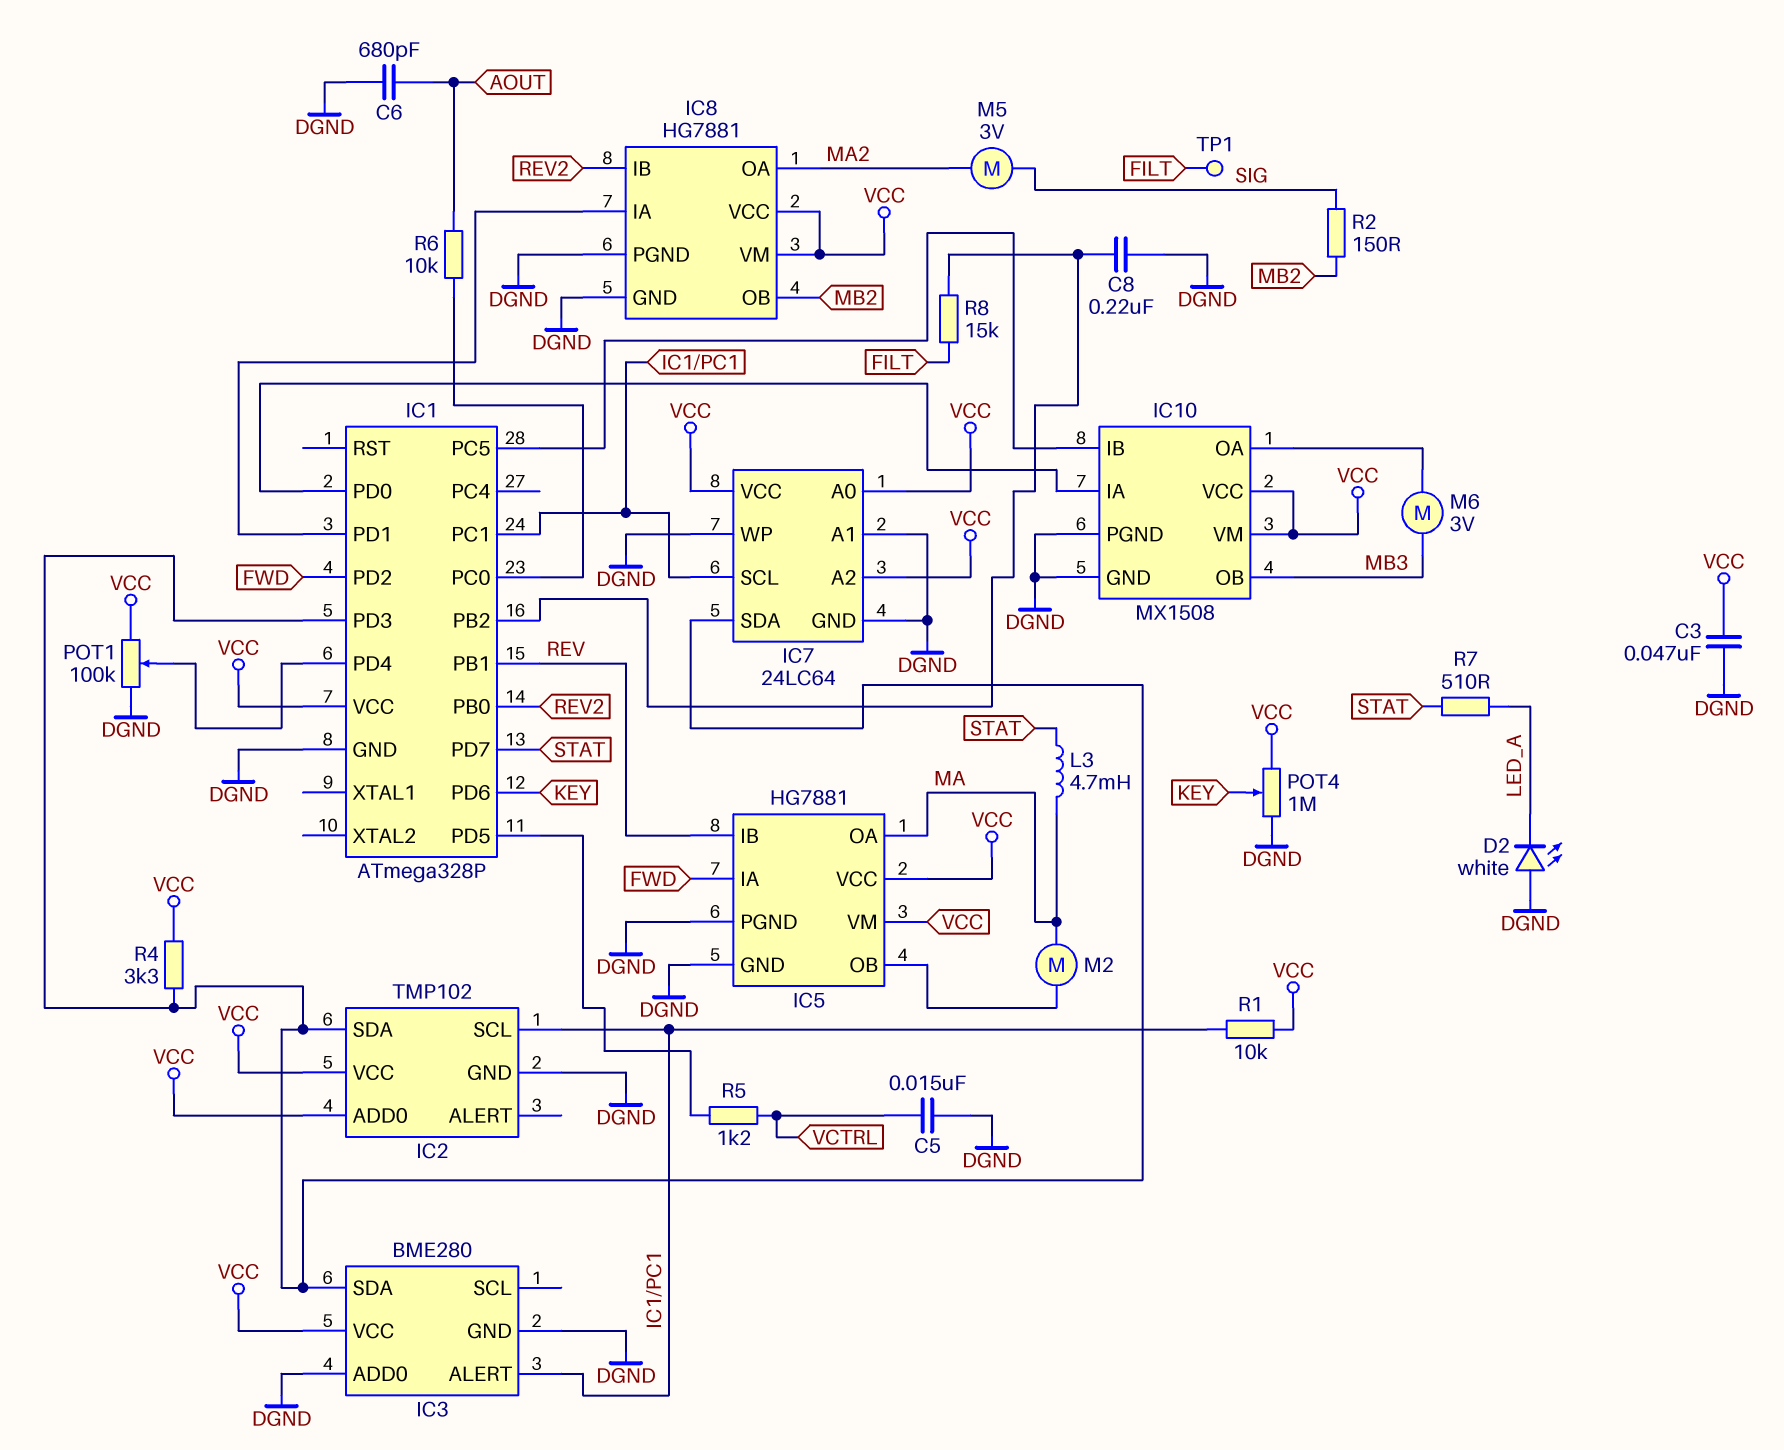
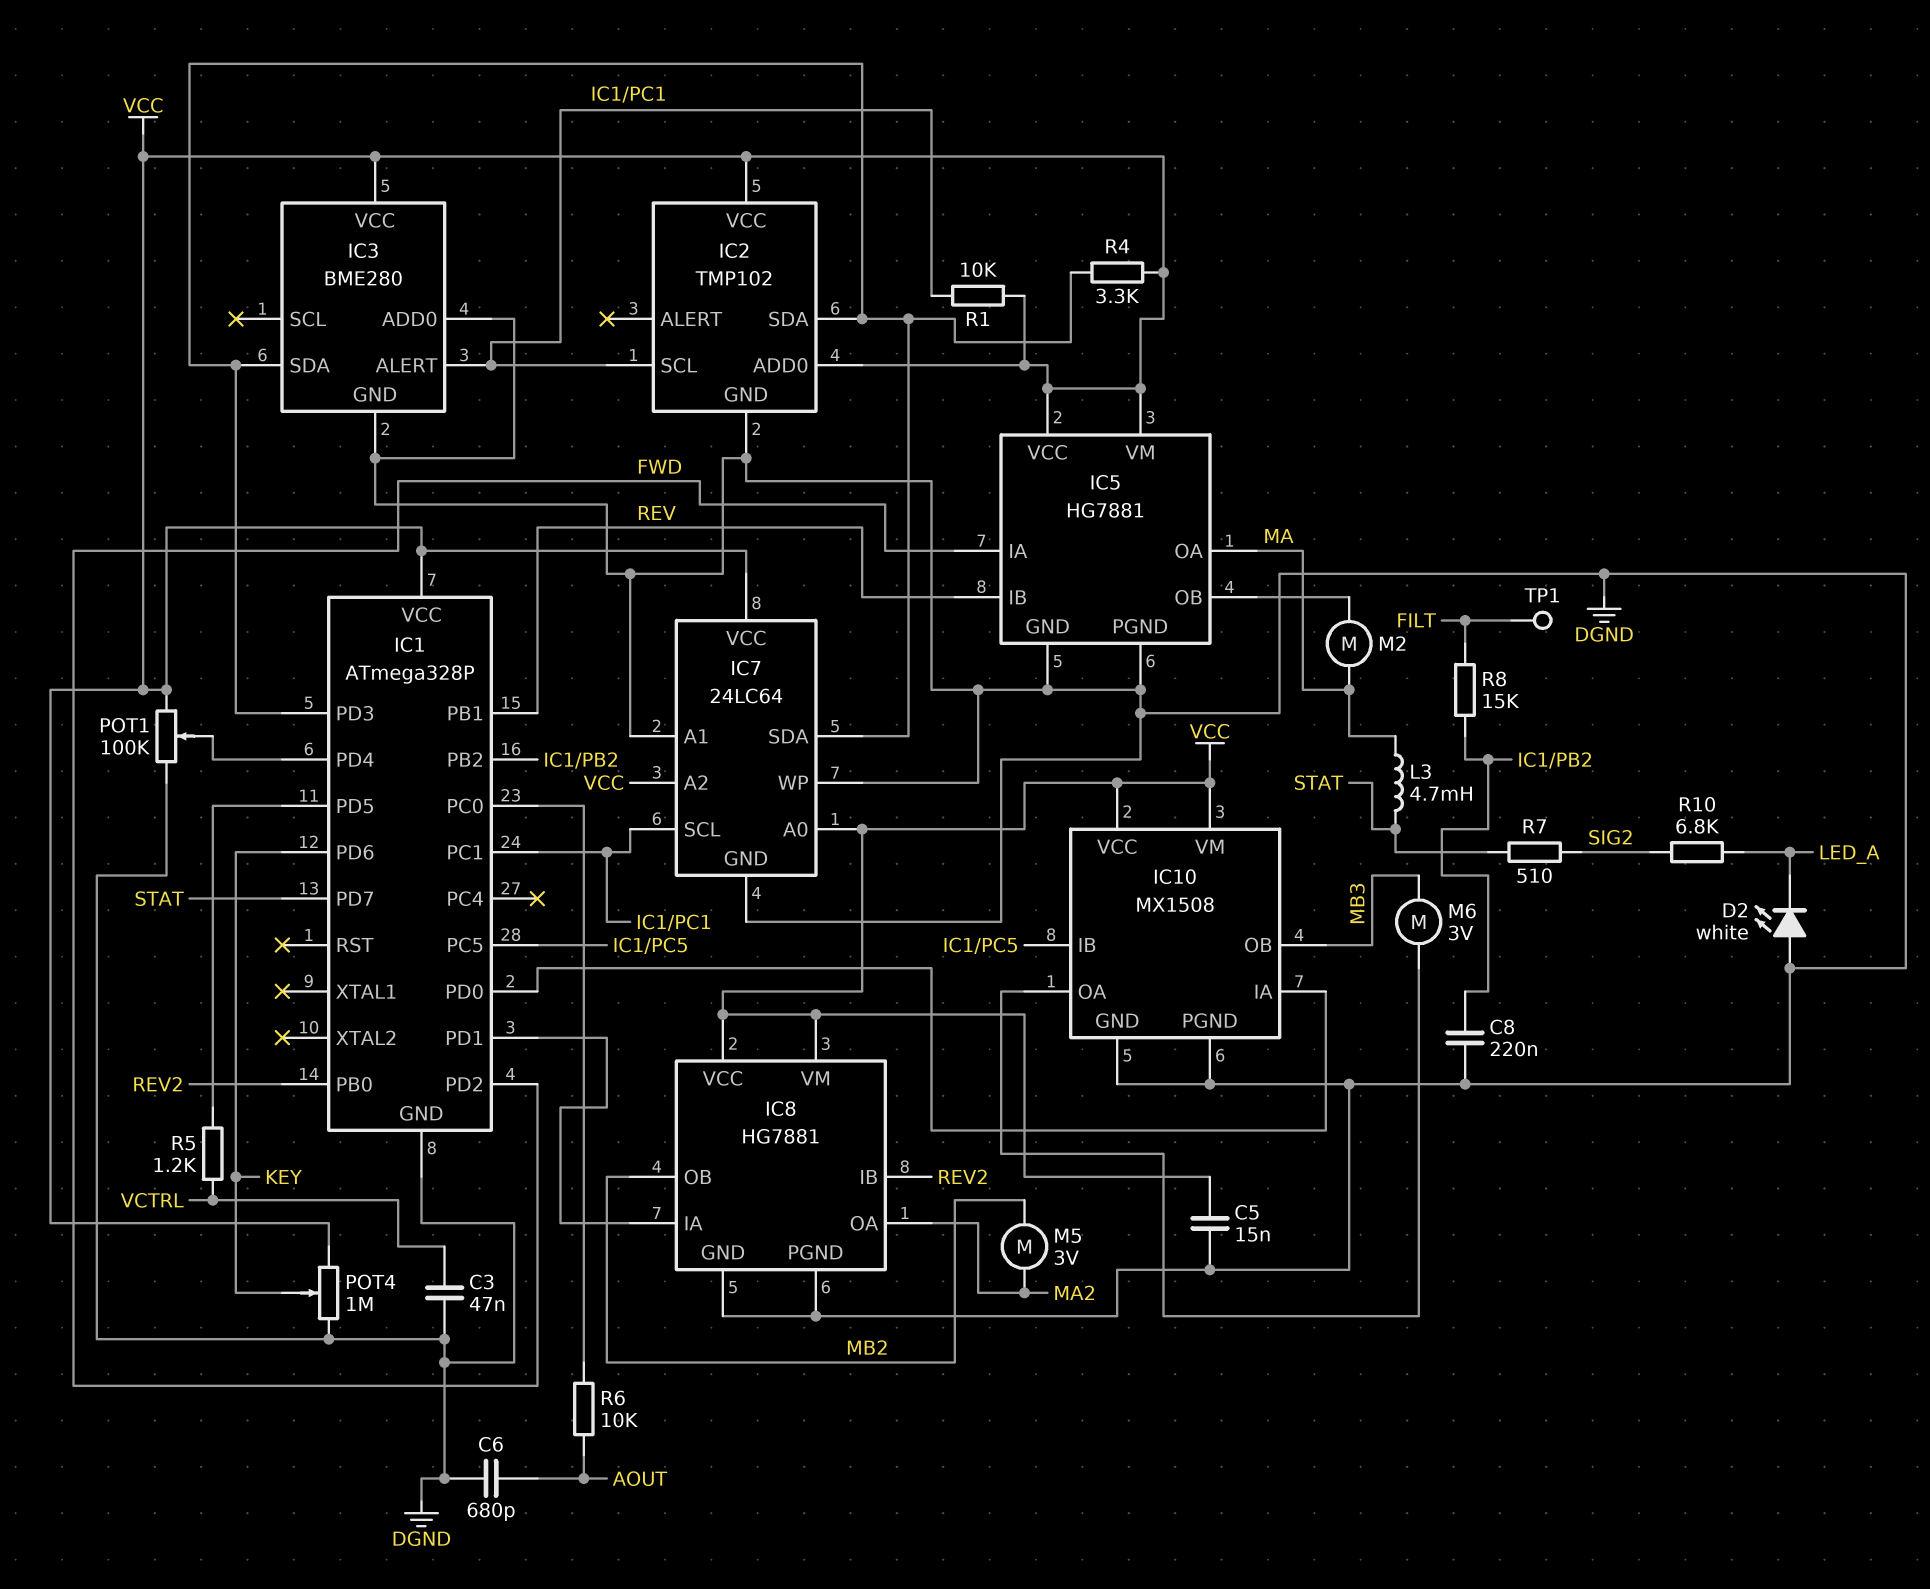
C3: 47nF (DGND, VCC) -> 47nF (DGND, VCTRL)
C5: 15nF (DGND, VCTRL) -> 15nF (DGND, VCC)
M5: motor 3V (MA2, SIG) -> motor 3V (MA2, MB2)
R2: 150 (MB2, SIG) -> none
R7: 510 (LED_A, STAT) -> 510 (SIG2, STAT)
R10: none -> 6.8k (LED_A, SIG2)

